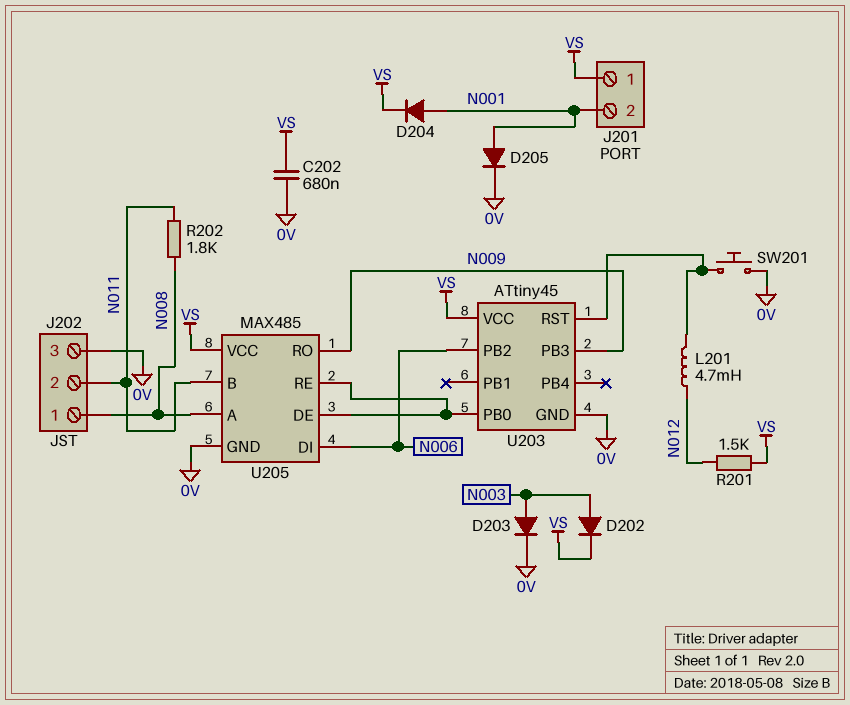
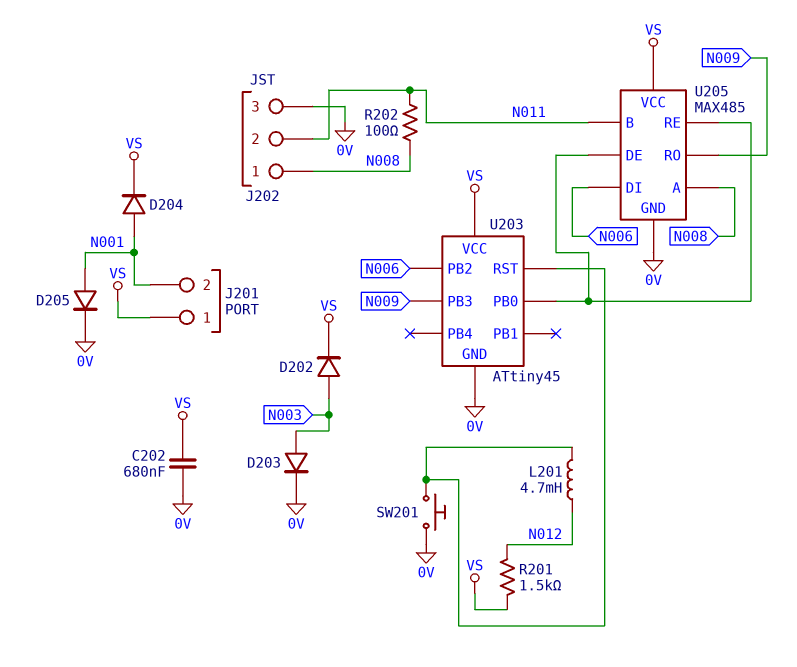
R202: 1.8k (N008, N011) -> 100 (N008, N011)

